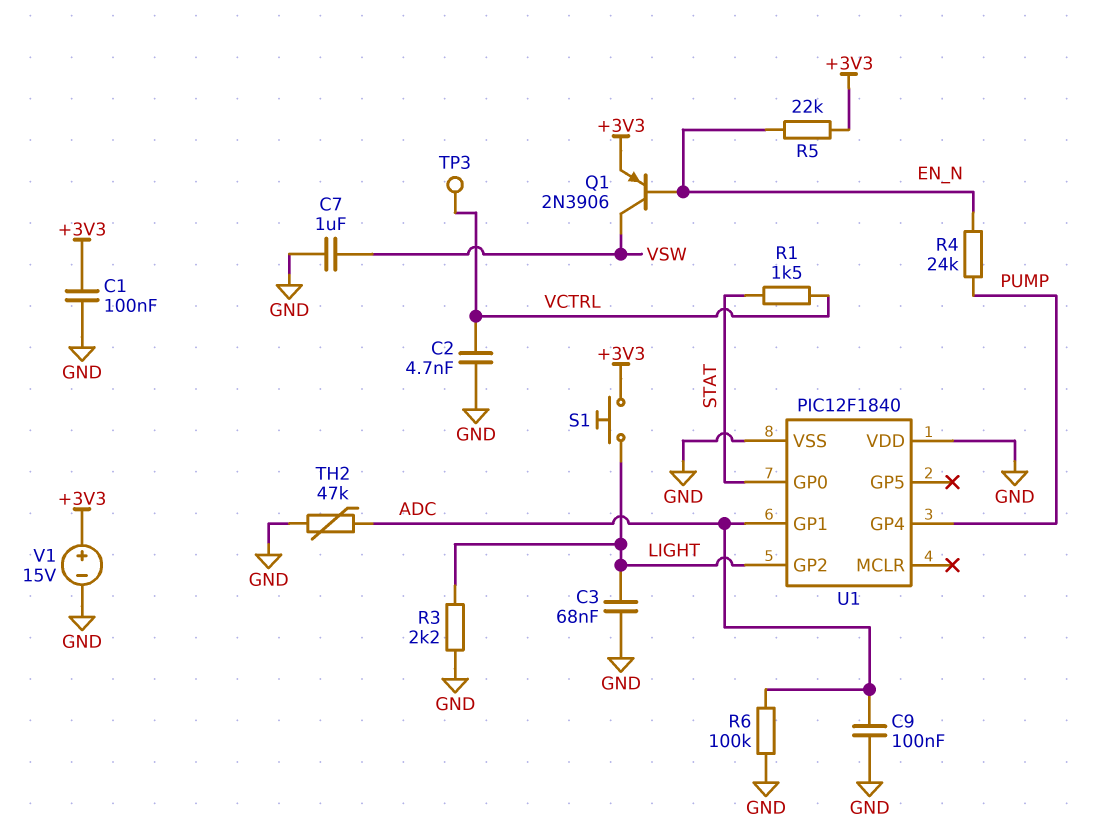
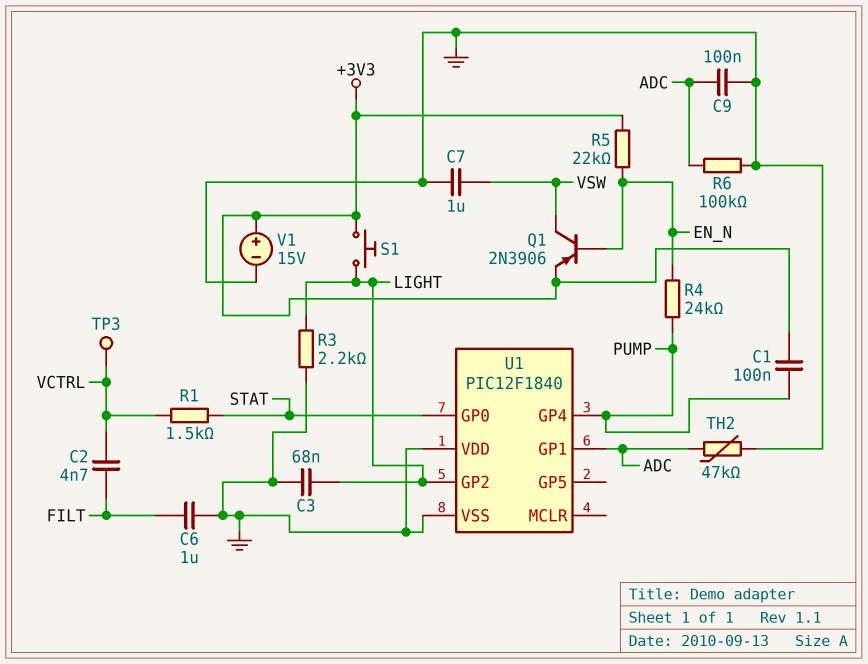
C1: 100nF (+3V3, GND) -> 100nF (+3V3, PUMP)
C2: 4.7nF (GND, VCTRL) -> 4.7nF (FILT, VCTRL)
C6: none -> 1uF (FILT, GND)

